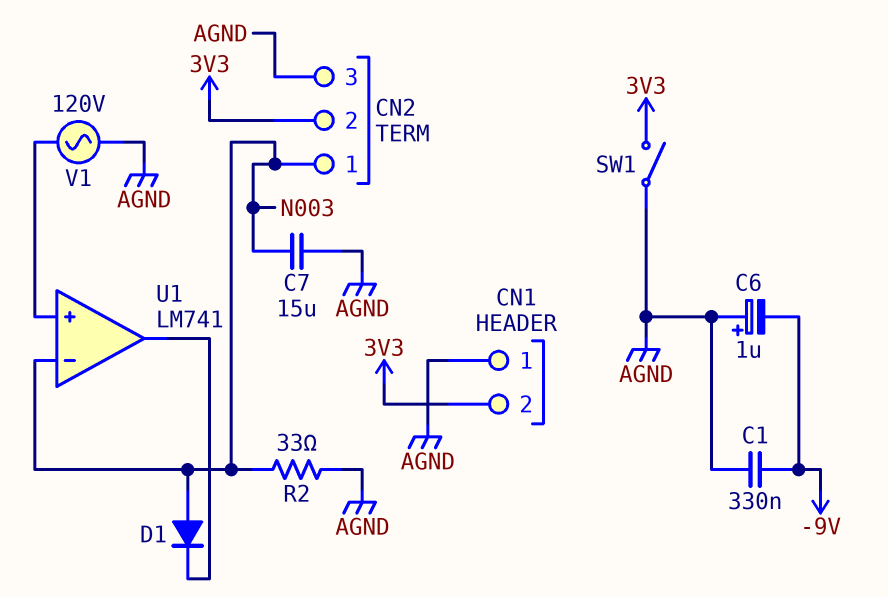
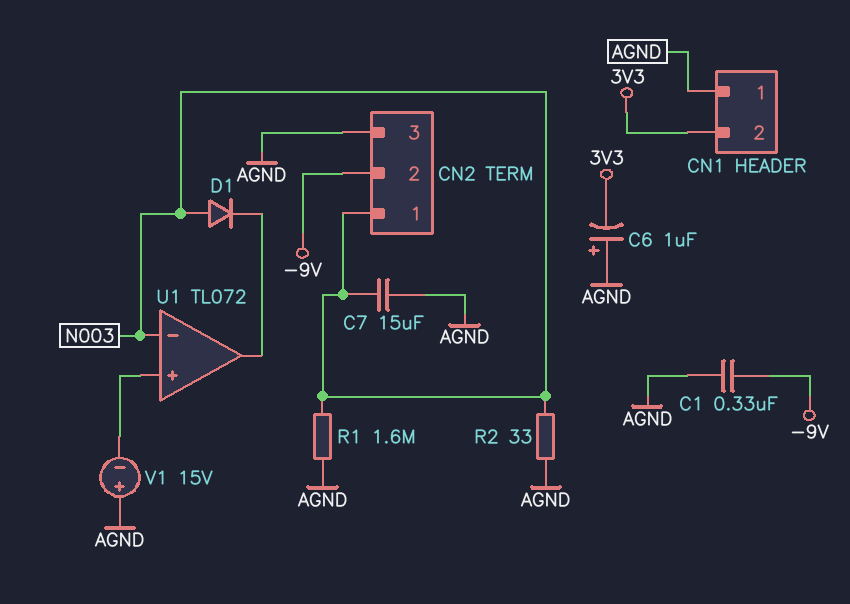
C6: 1uF (plus AGND, minus -9V) -> 1uF (plus AGND, minus 3V3)
CN2 pin 2: 3V3 -> -9V
R1: none -> 1.6M (AGND, N003)
SW1: switch (3V3, AGND) -> none
U1: LM741 -> TL072
V1: AC 120V (AGND, U1/in+) -> 15V (plus AGND, minus U1/in+)

